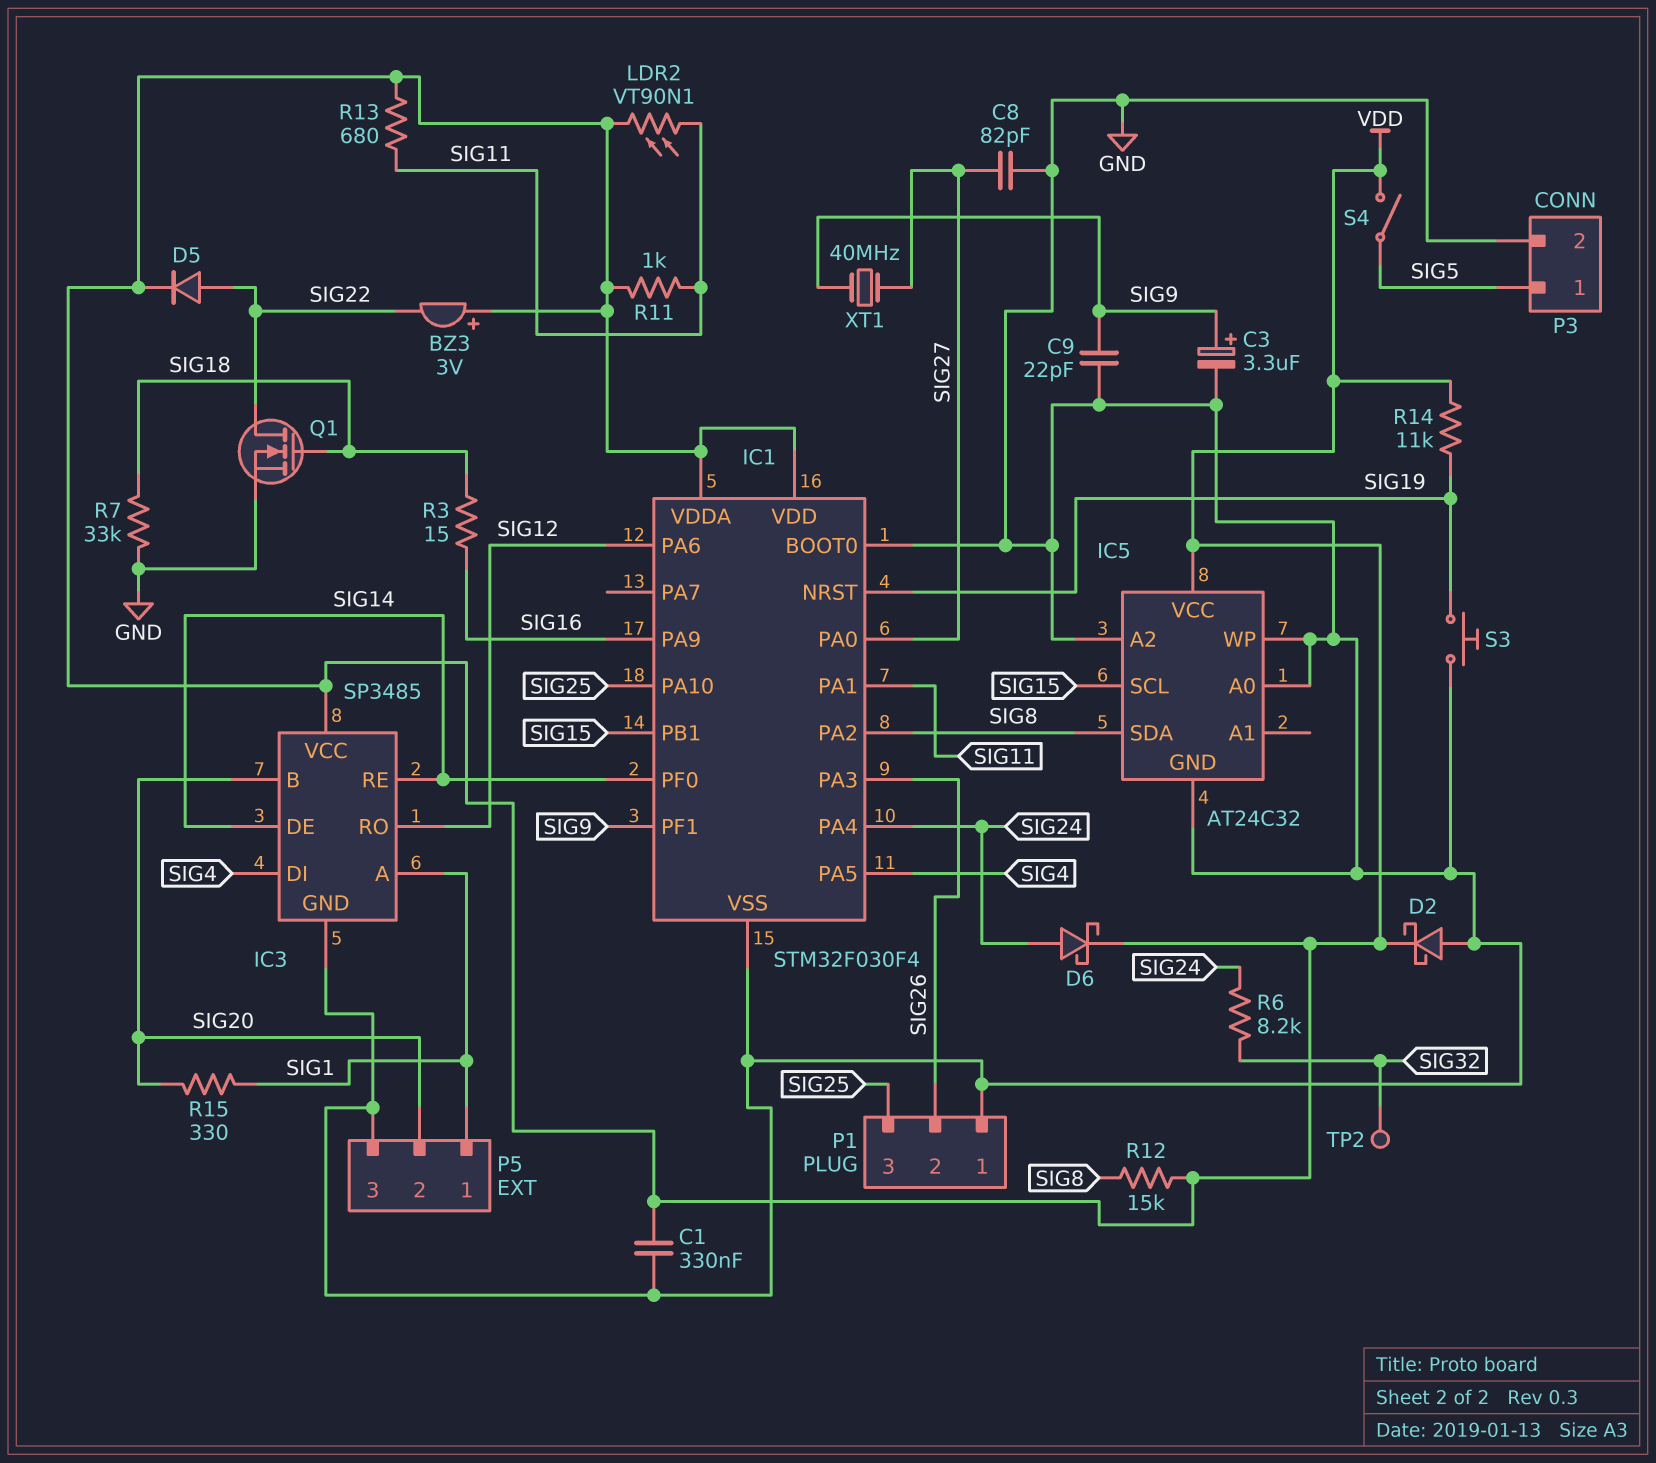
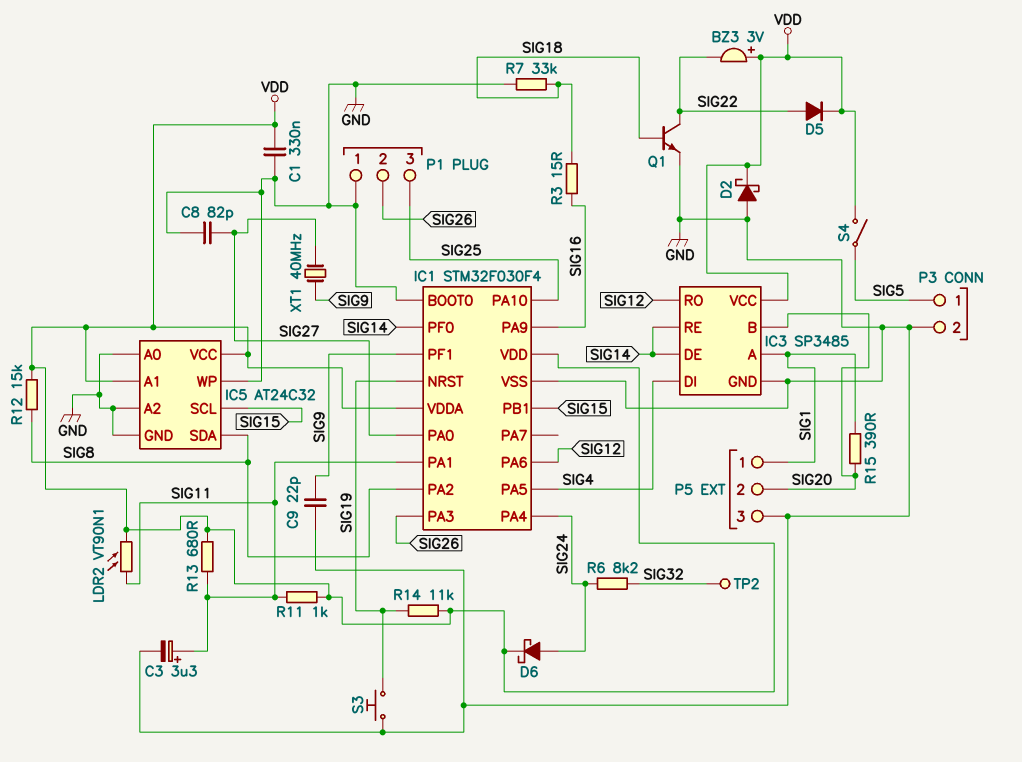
C3: 3.3uF (plus SIG9, minus GND) -> 3.3uF (plus SIG11, minus GND)
IC5 pin A1: none -> VDD
Q1: NMOS (G SIG18, D SIG22, S GND) -> NPN (B SIG18, C SIG22, E GND)
R15: 330 (SIG1, SIG20) -> 390 (SIG1, SIG20)

